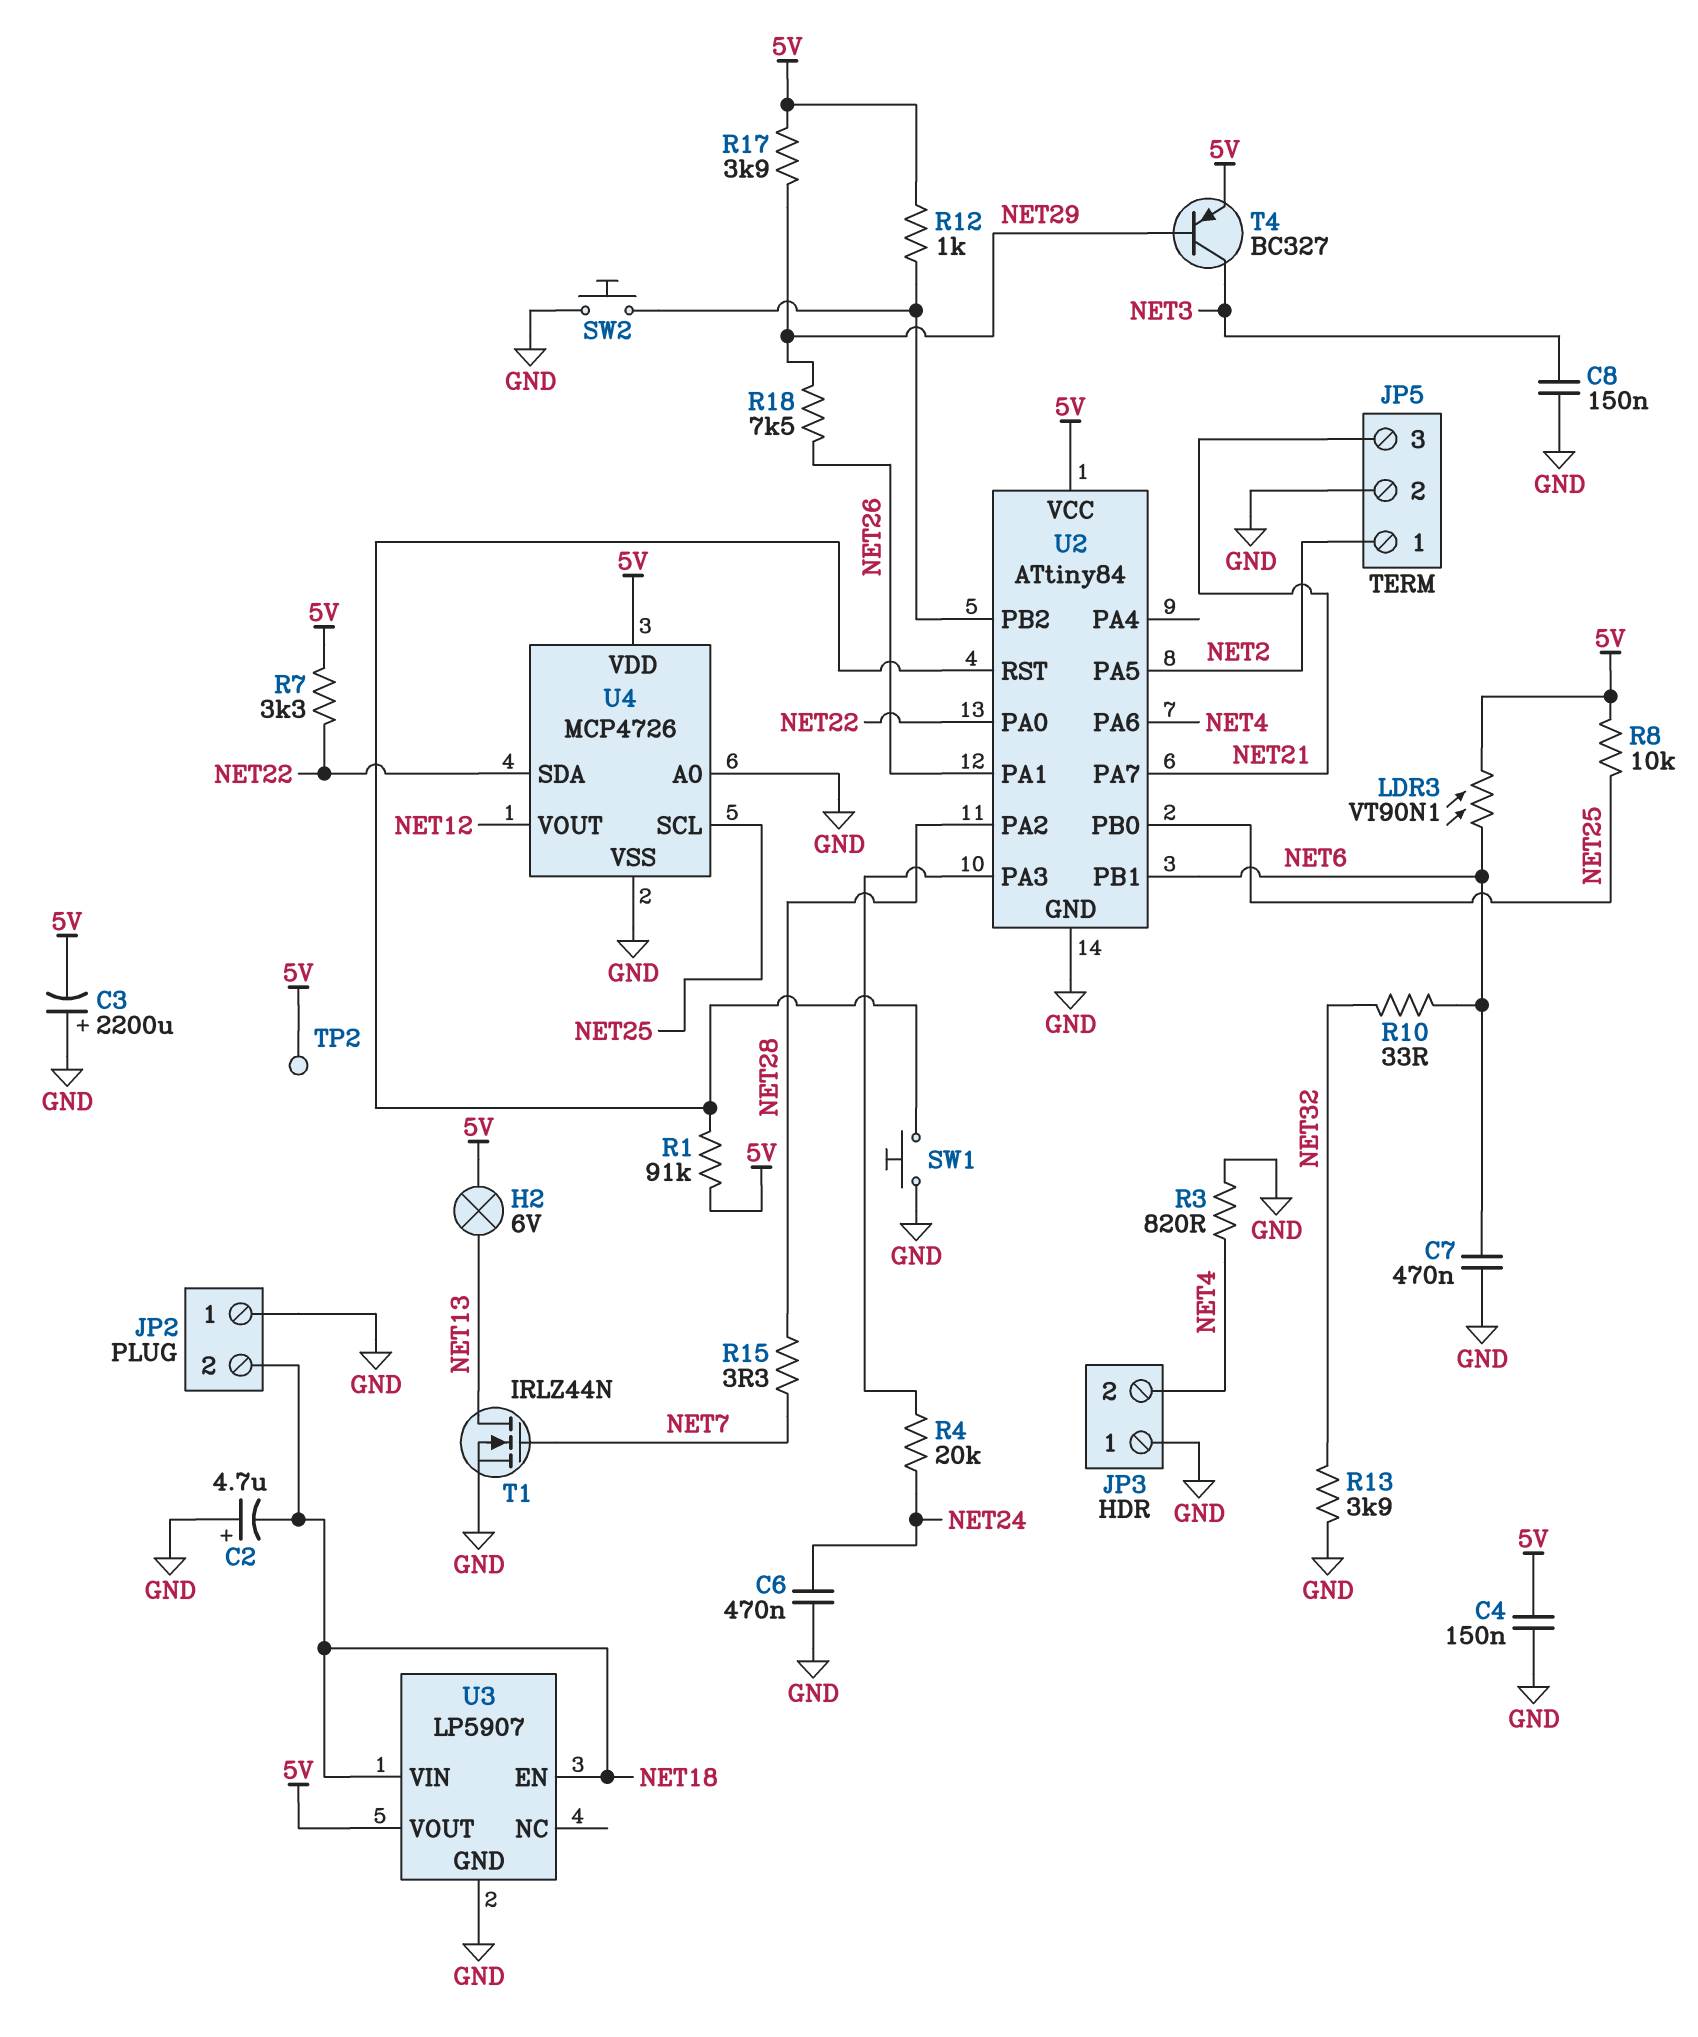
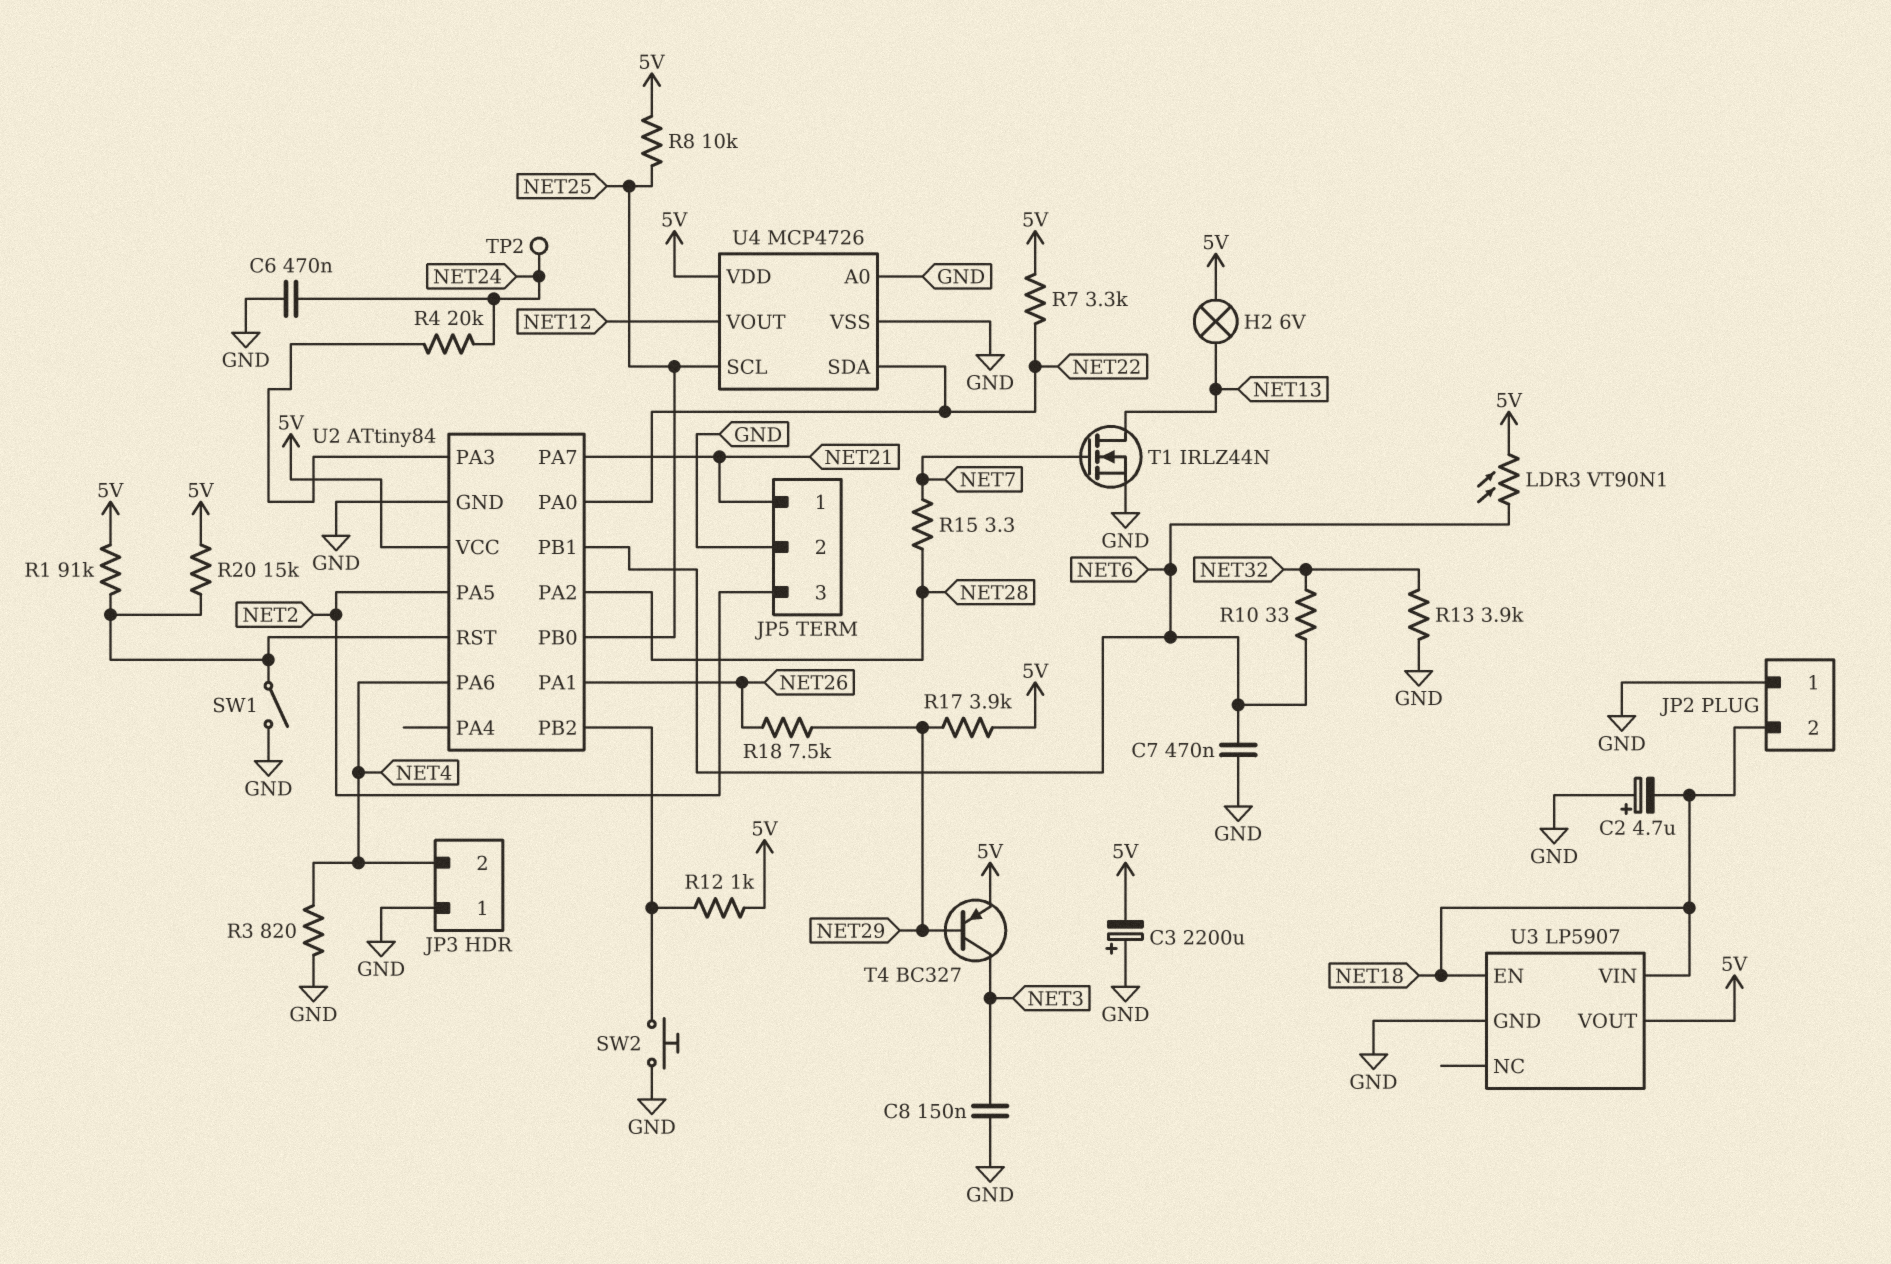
C4: 150nF (5V, GND) -> none
JP5 pin 1: NET2 -> NET21
JP5 pin 3: NET21 -> NET2
R20: none -> 15k (5V, U2/RST)
SW1: button (GND, U2/RST) -> switch (GND, U2/RST)
TP2: test point (5V) -> test point (NET24)

